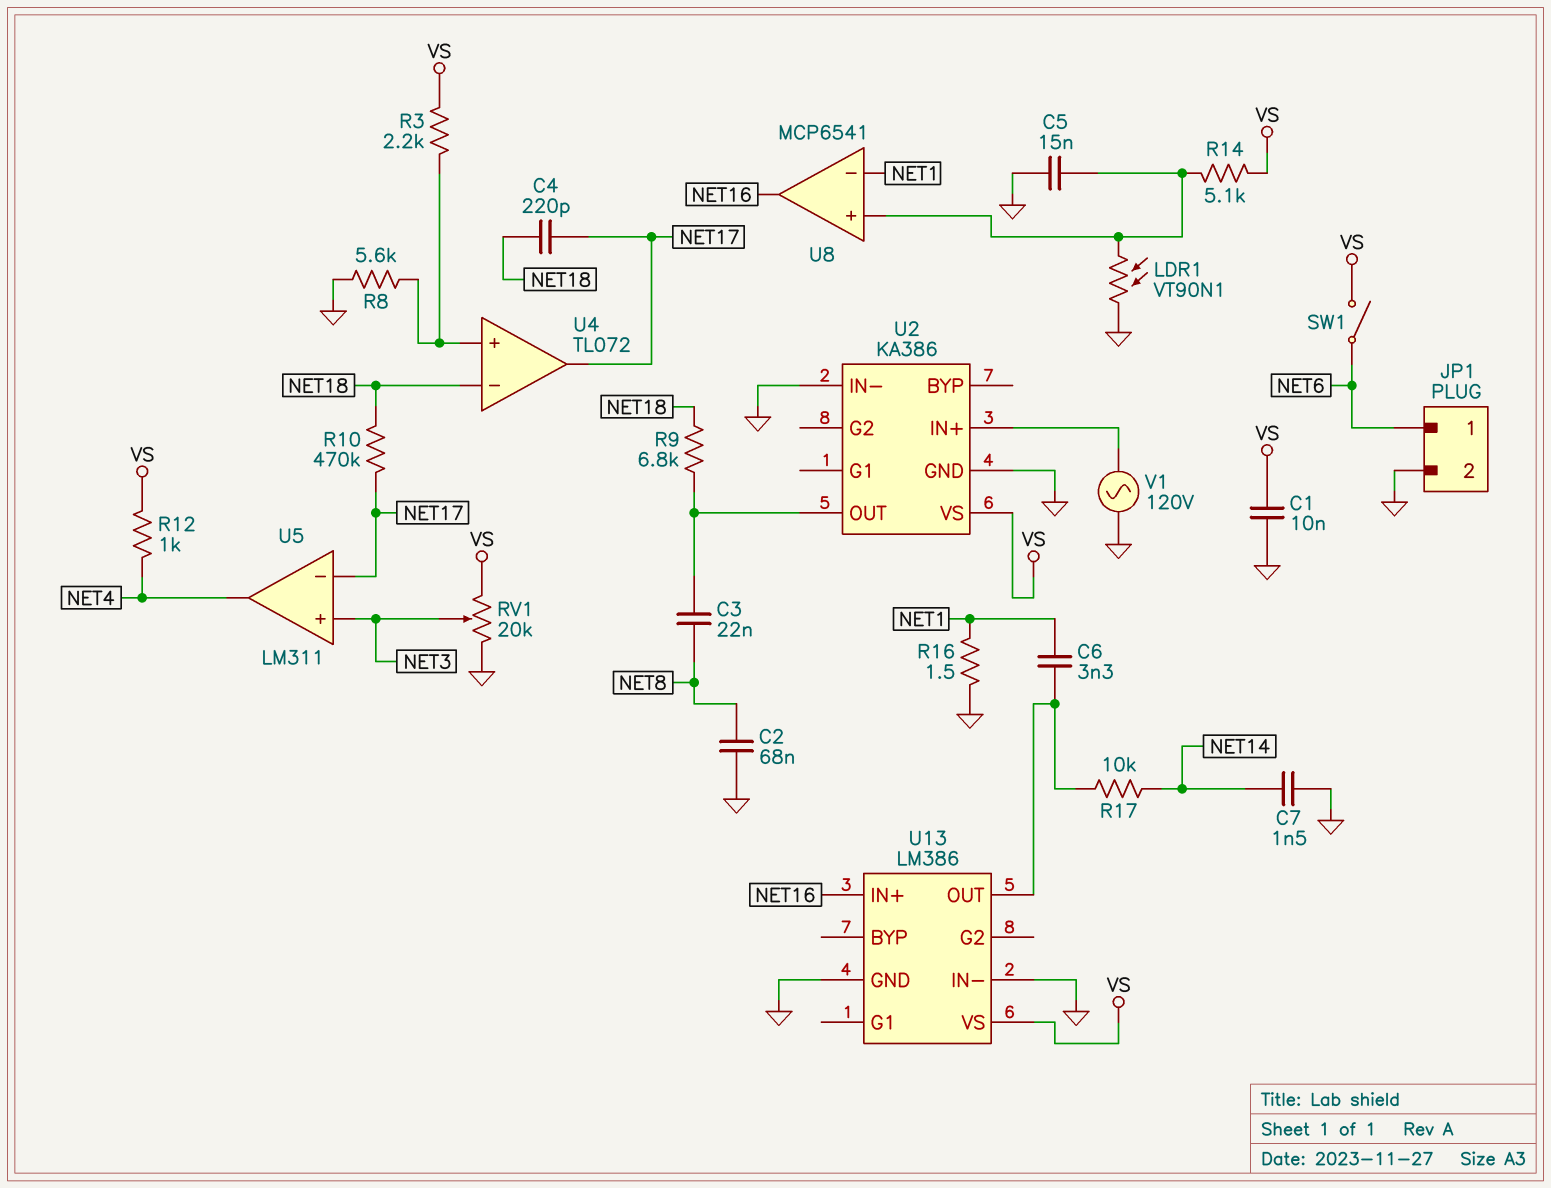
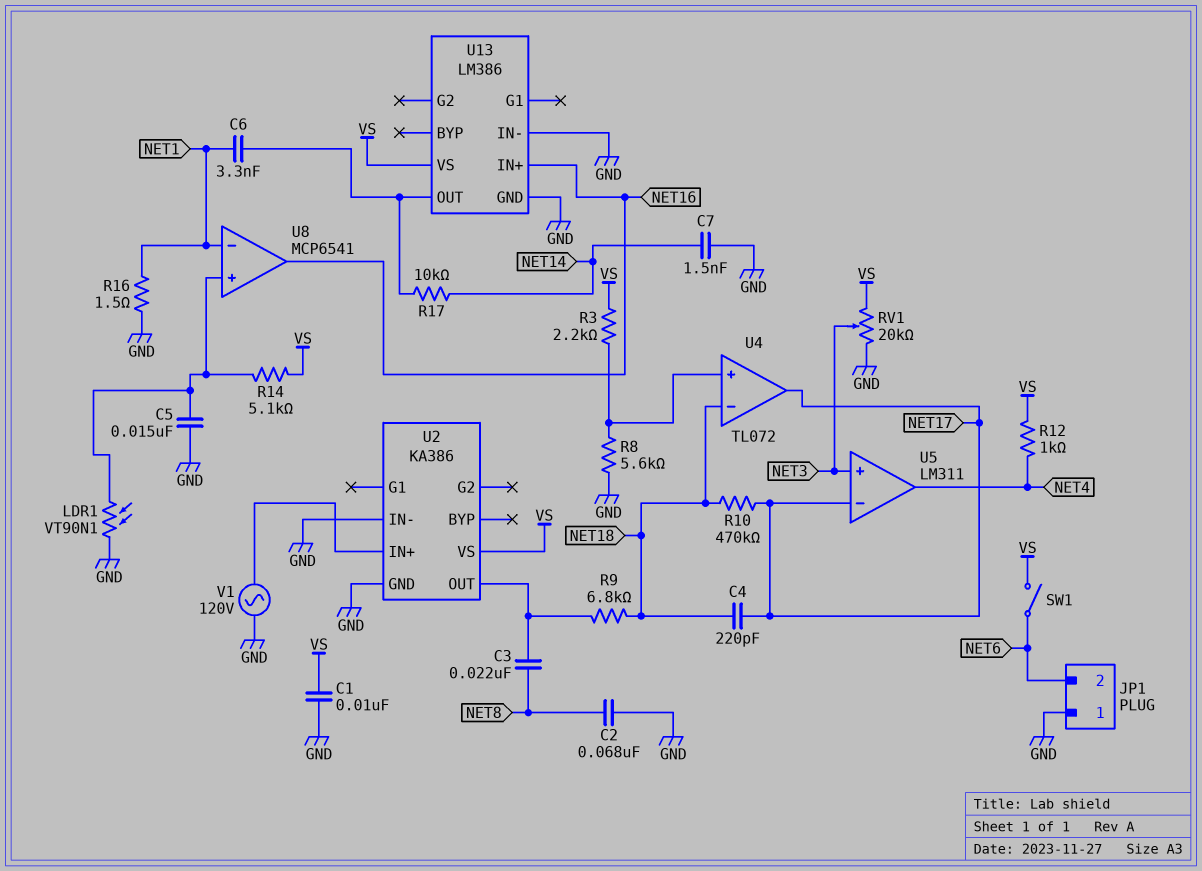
JP1 pin 1: NET6 -> GND
JP1 pin 2: GND -> NET6

